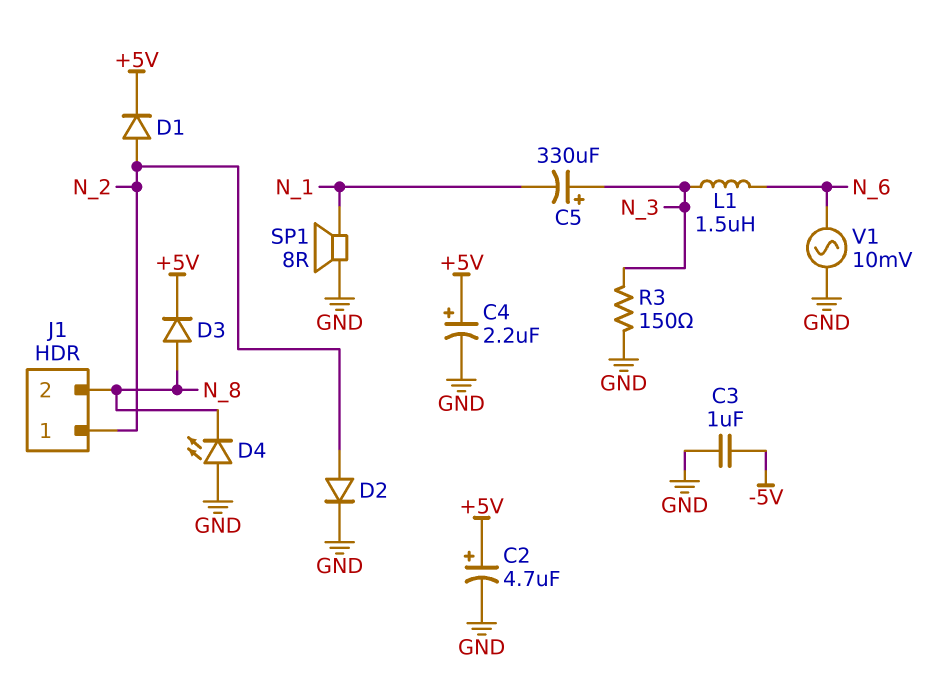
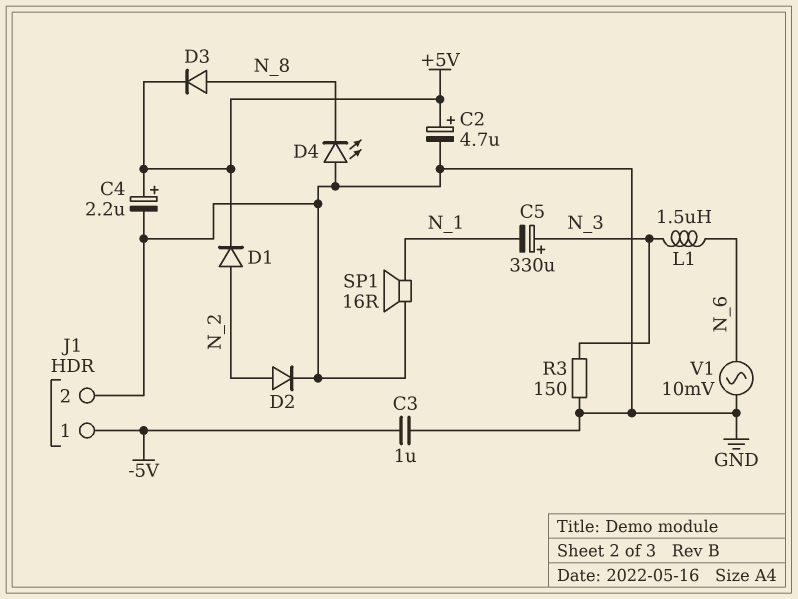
J1 pin 1: N_2 -> -5V
J1 pin 2: N_8 -> GND
SP1: speaker 8R (GND, N_1) -> speaker 16R (GND, N_1)

